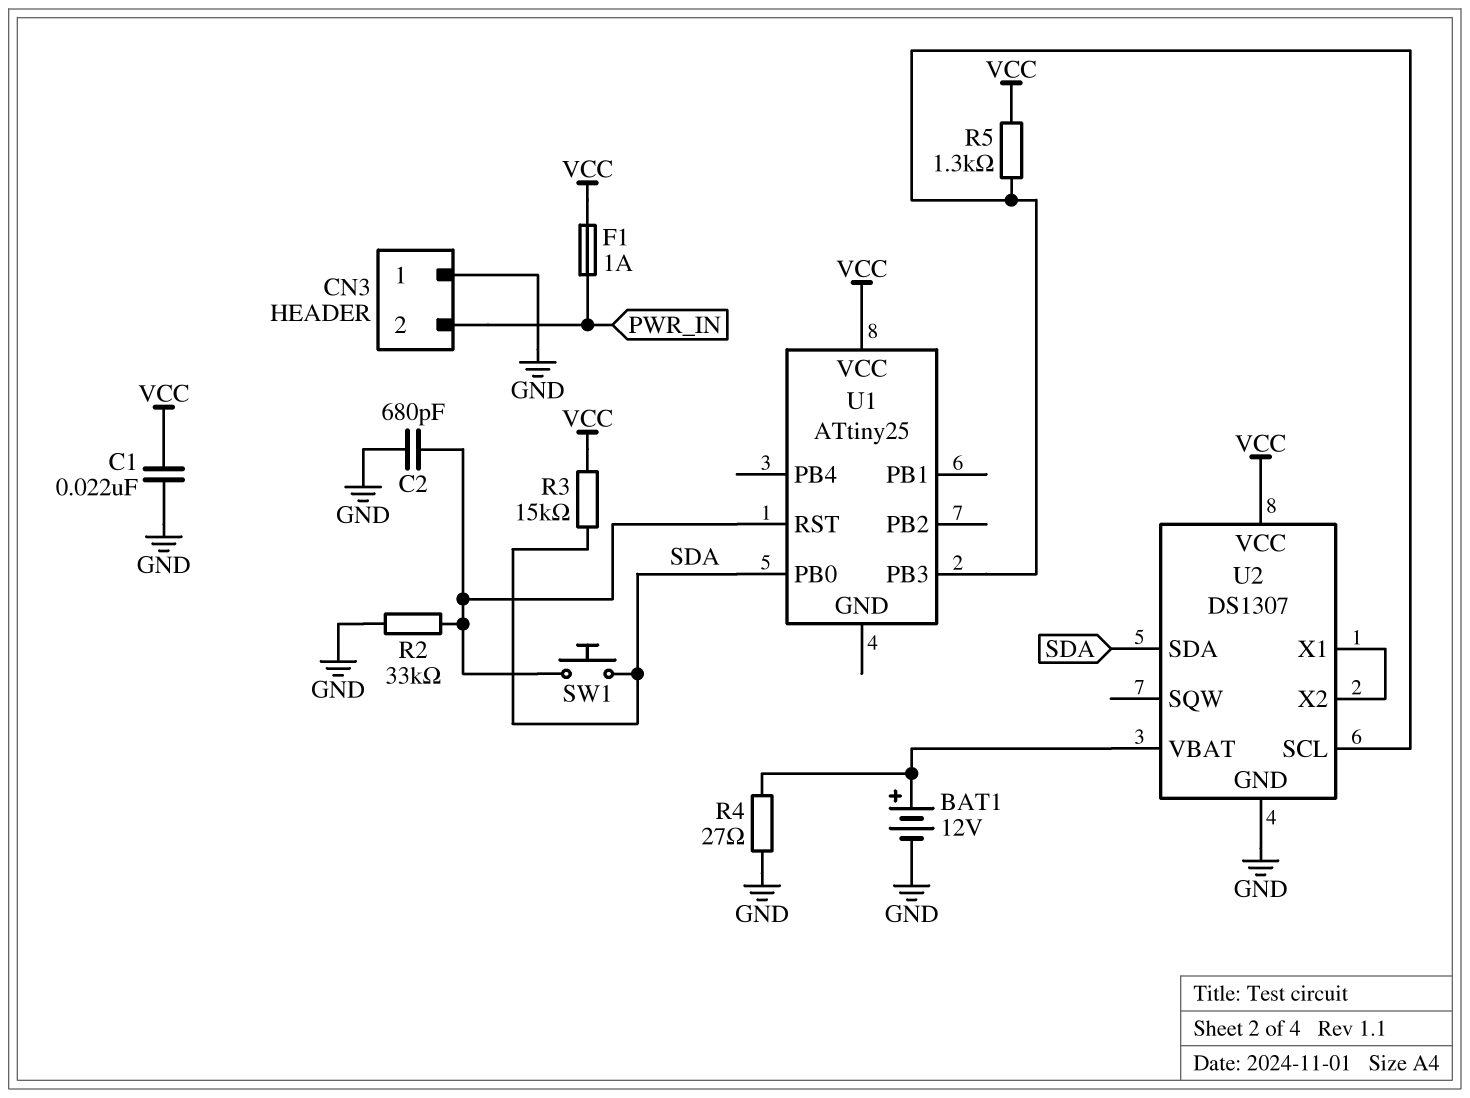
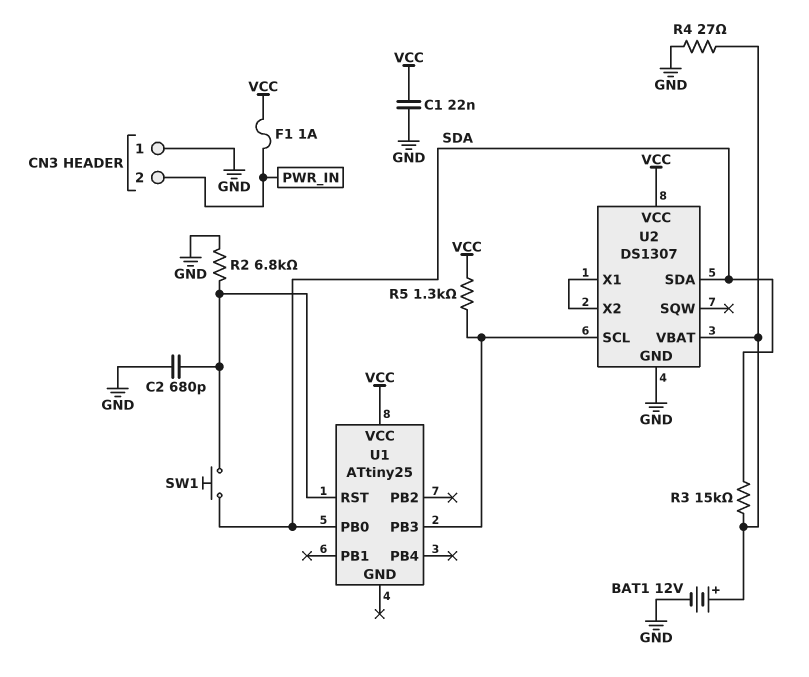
R2: 33k (GND, U1/RST) -> 6.8k (GND, U1/RST)
R3: 15k (SDA, VCC) -> 15k (SDA, U2/VBAT)

